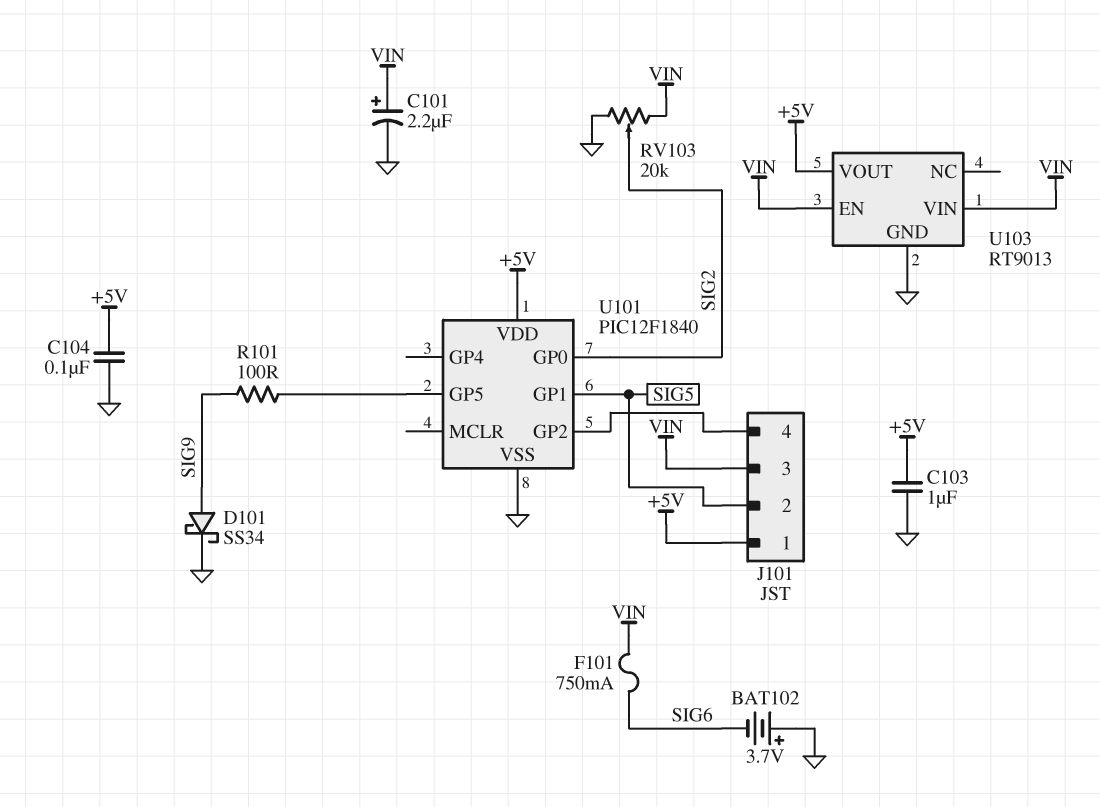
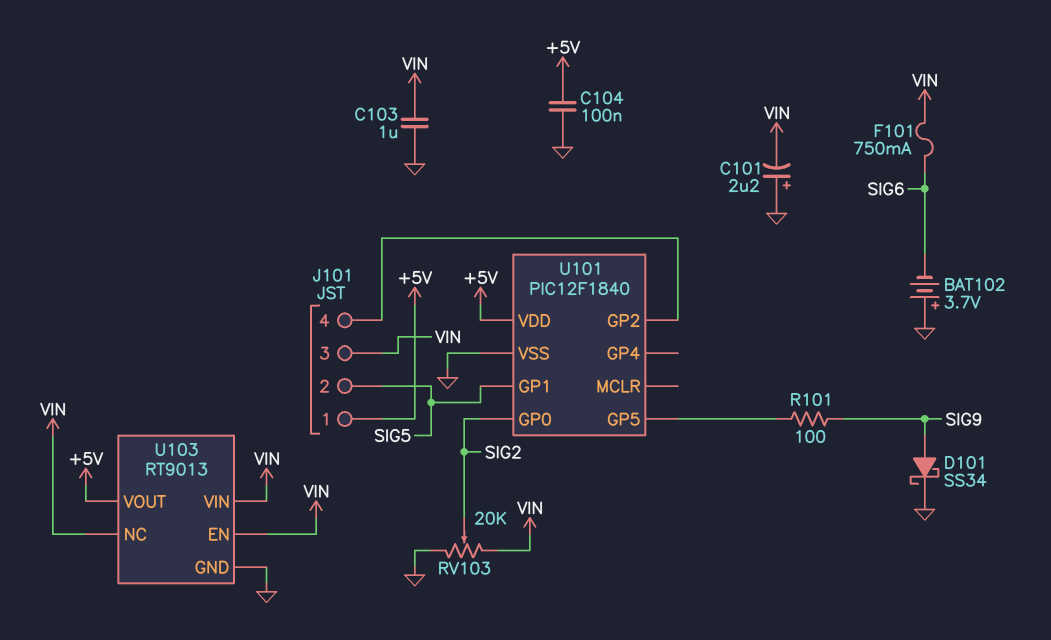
C101: 2.2uF (plus VIN, minus GND) -> 2.2uF (plus GND, minus VIN)
C103: 1uF (+5V, GND) -> 1uF (GND, VIN)
U103 pin NC: none -> VIN

